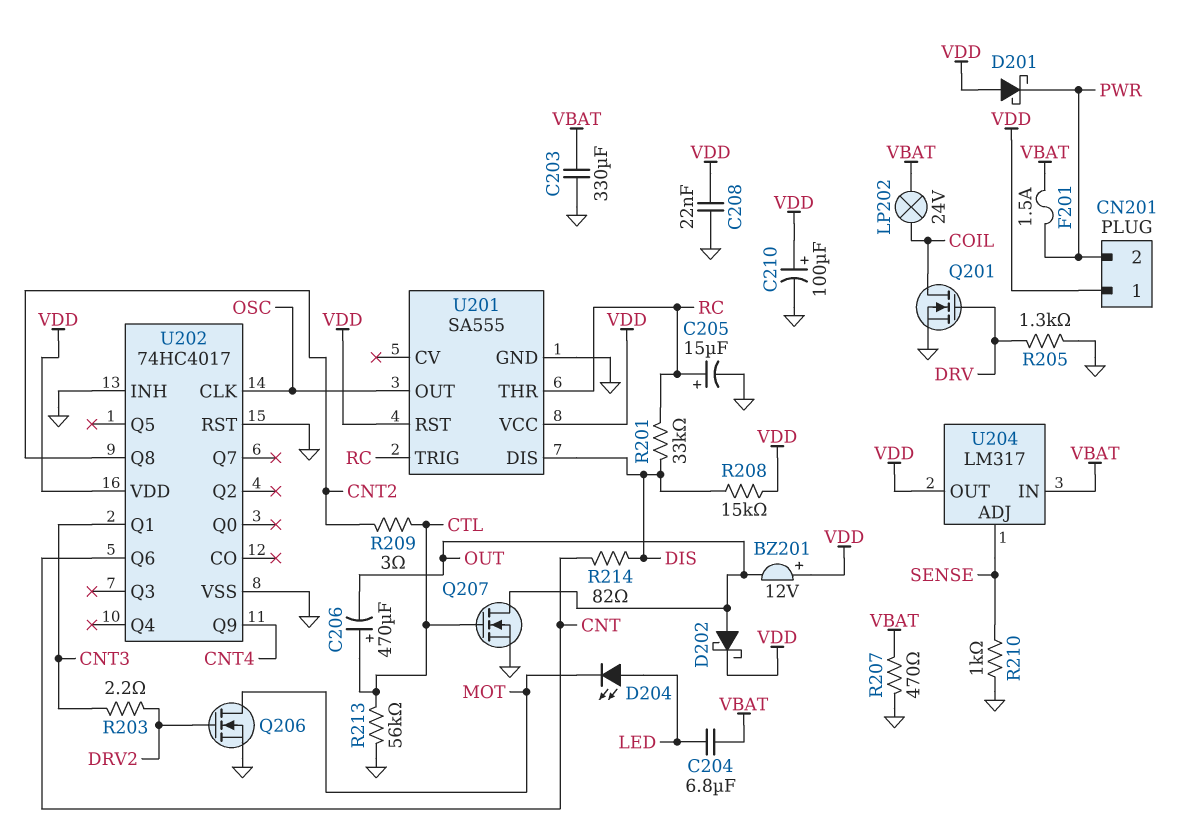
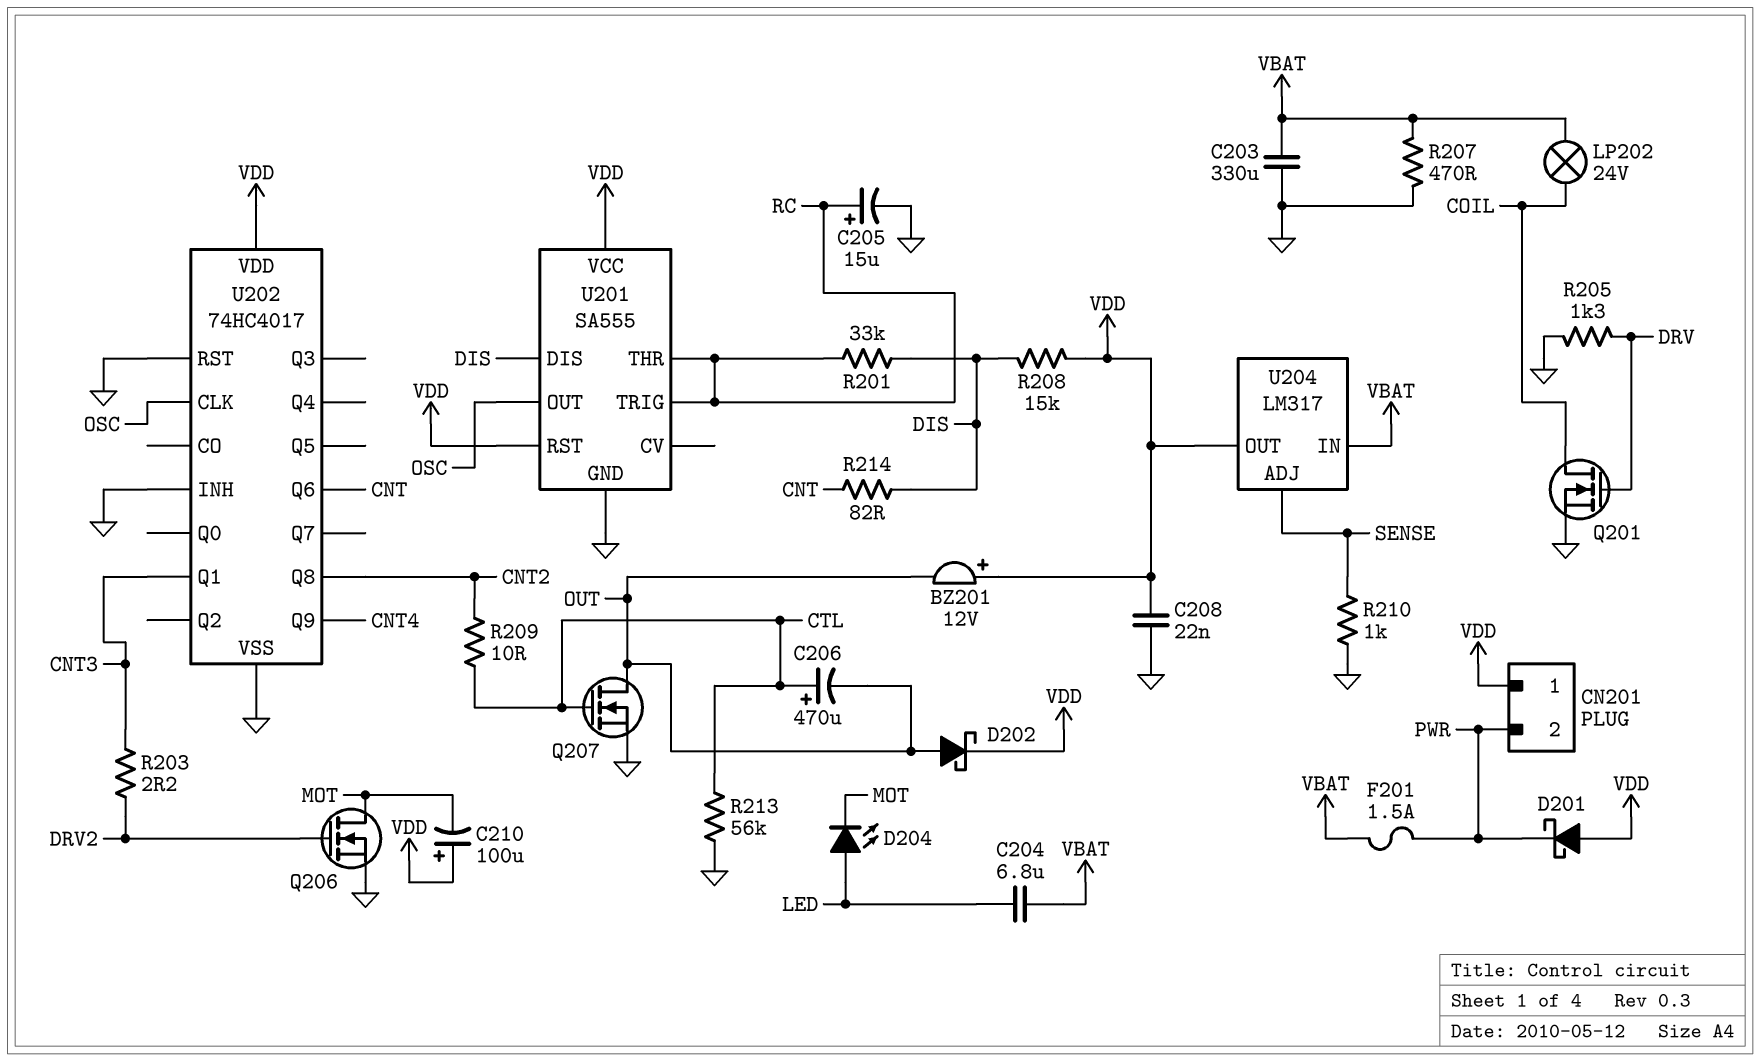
C210: 100uF (plus VDD, minus GND) -> 100uF (plus VDD, minus MOT)
R209: 3 (CNT2, CTL) -> 10 (CNT2, CTL)

